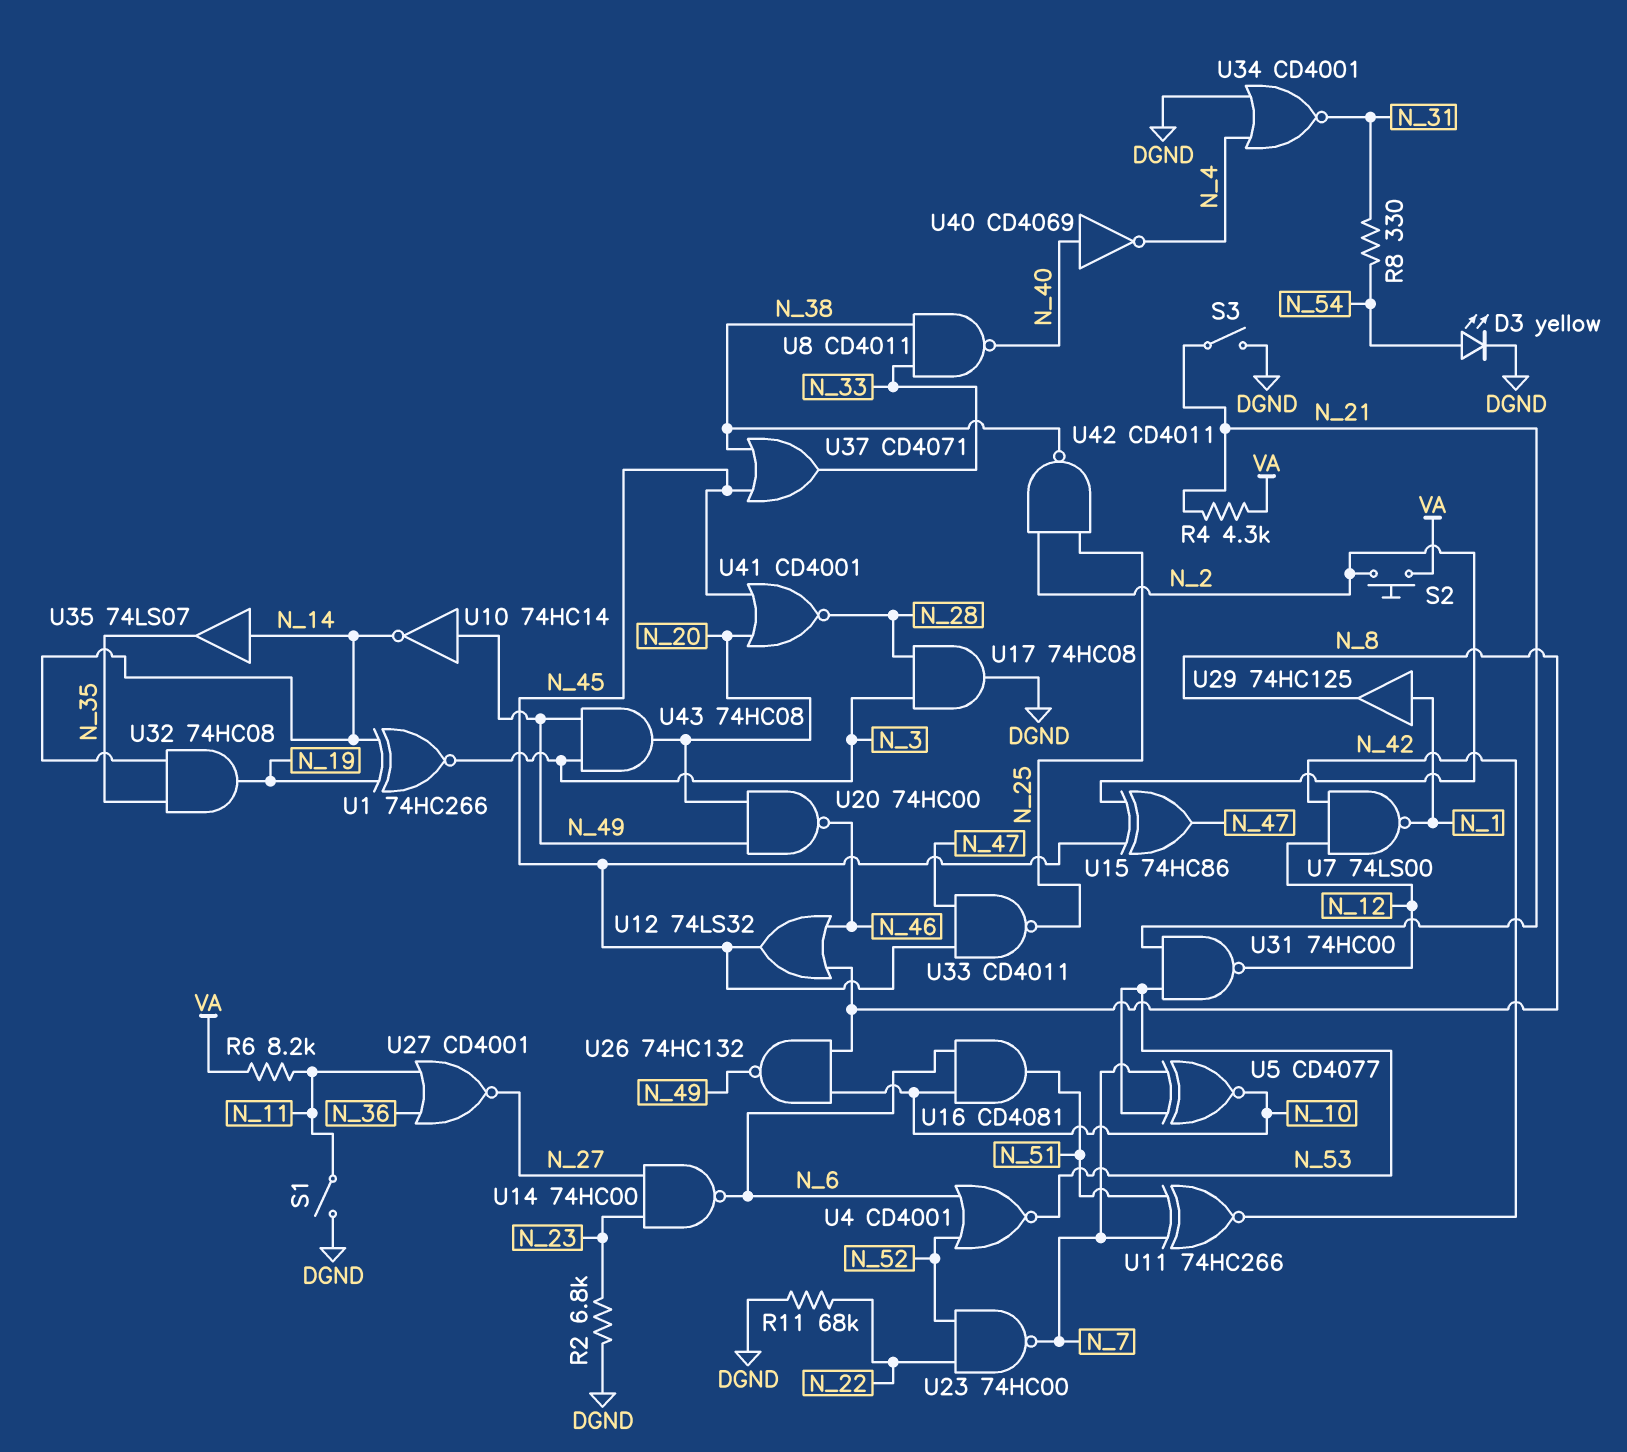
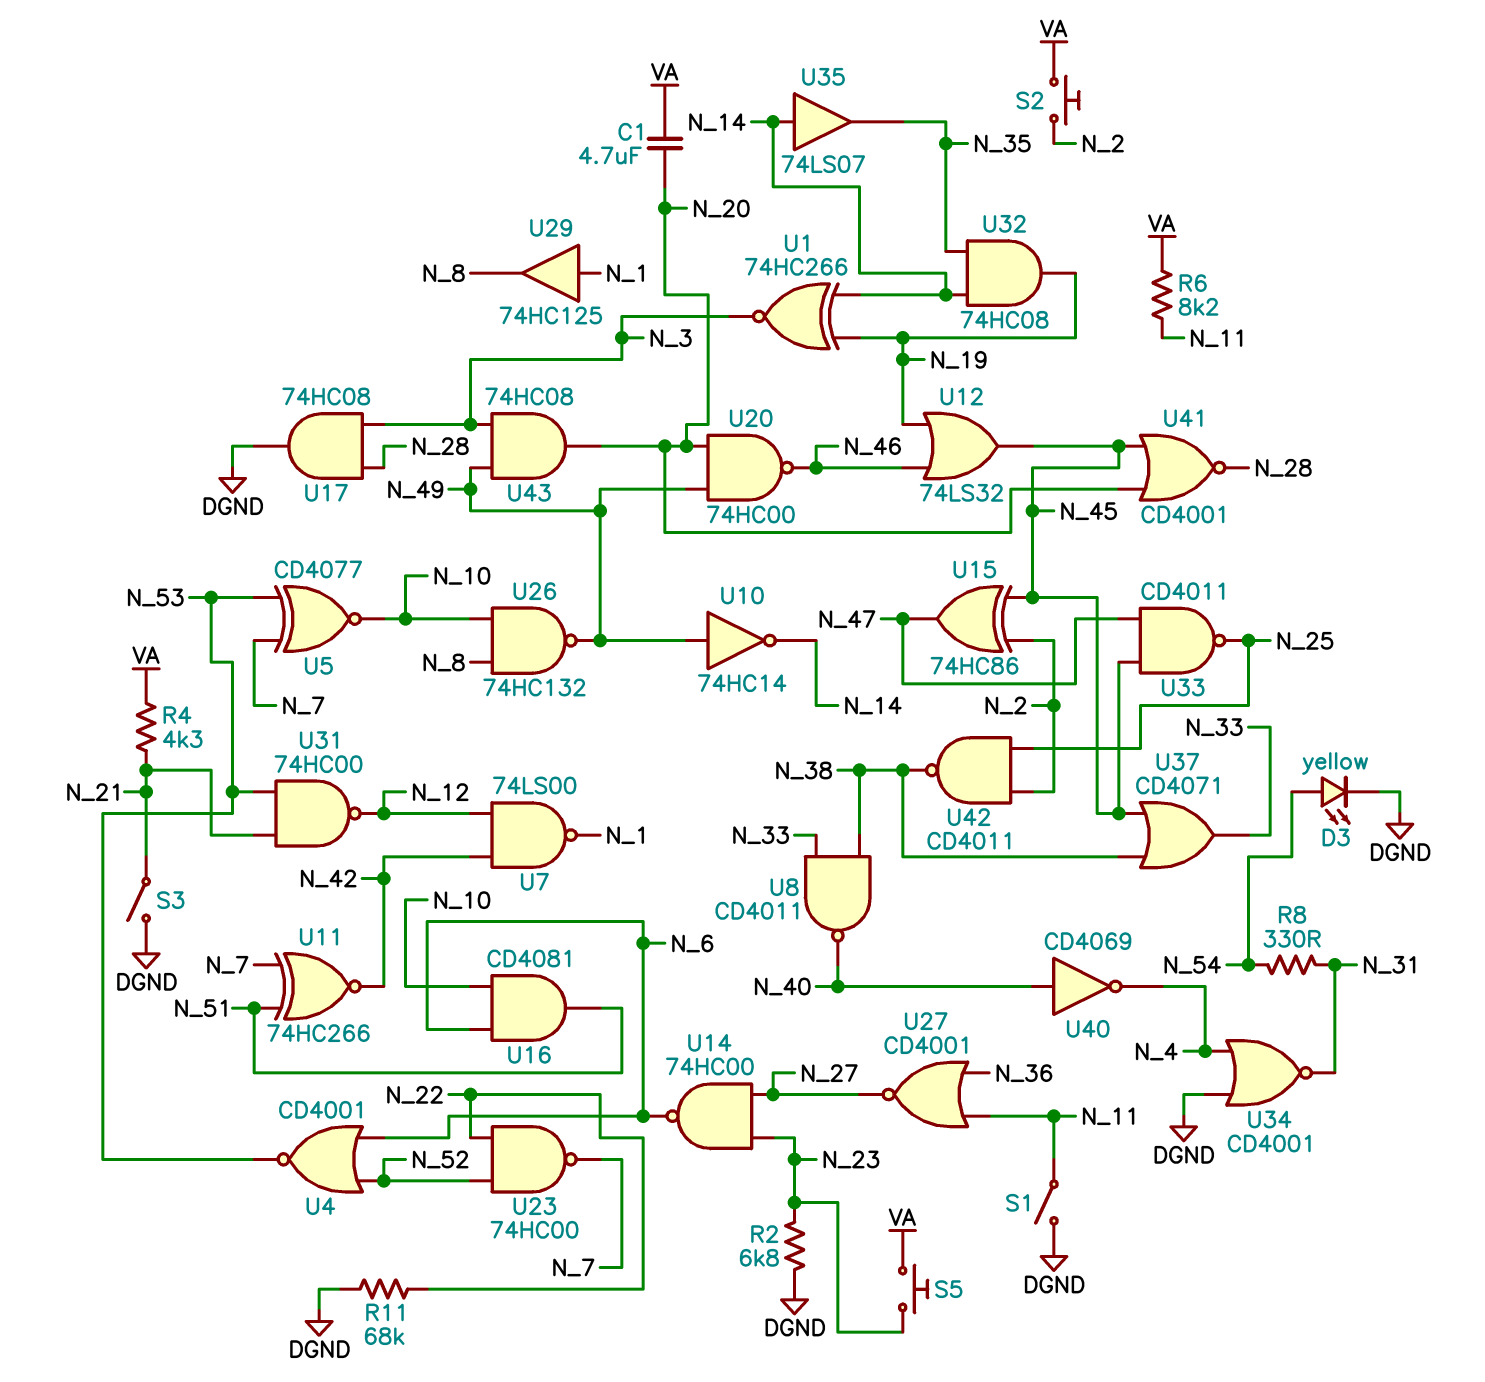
C1: none -> 4.7uF (N_20, VA)
S5: none -> button (N_23, VA)
U12: OR 74LS32 (in N_8, in N_46, out N_45) -> OR 74LS32 (in N_19, in N_46, out N_45)

